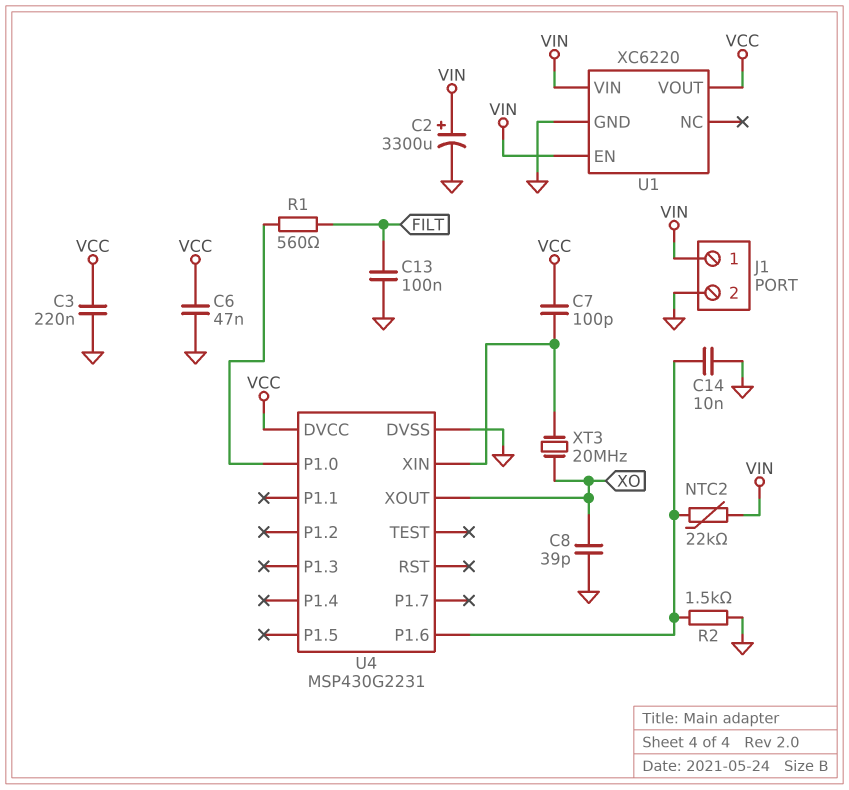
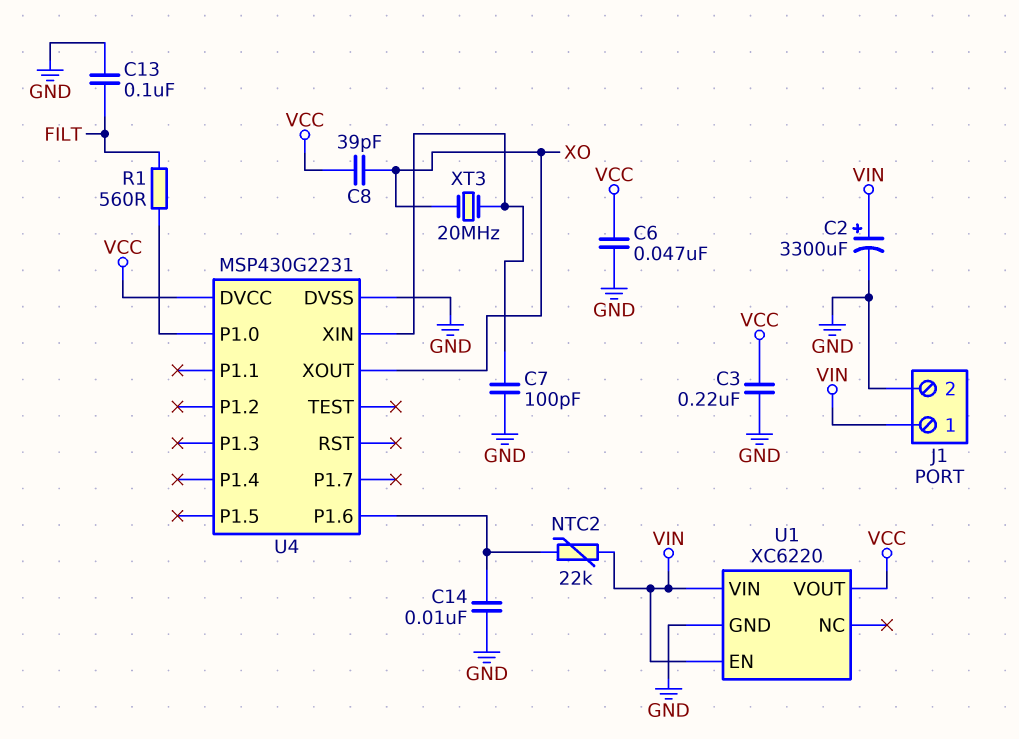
C7: 100pF (U4/XIN, VCC) -> 100pF (GND, U4/XIN)
C8: 39pF (GND, XO) -> 39pF (VCC, XO)
R2: 1.5k (GND, U4/P1.6) -> none

